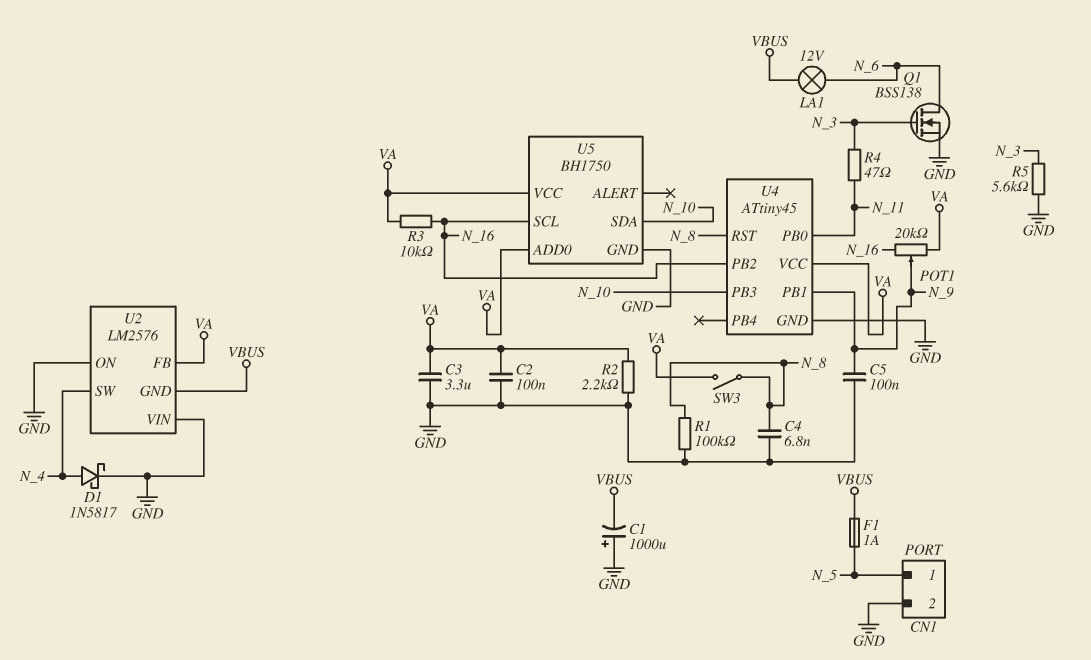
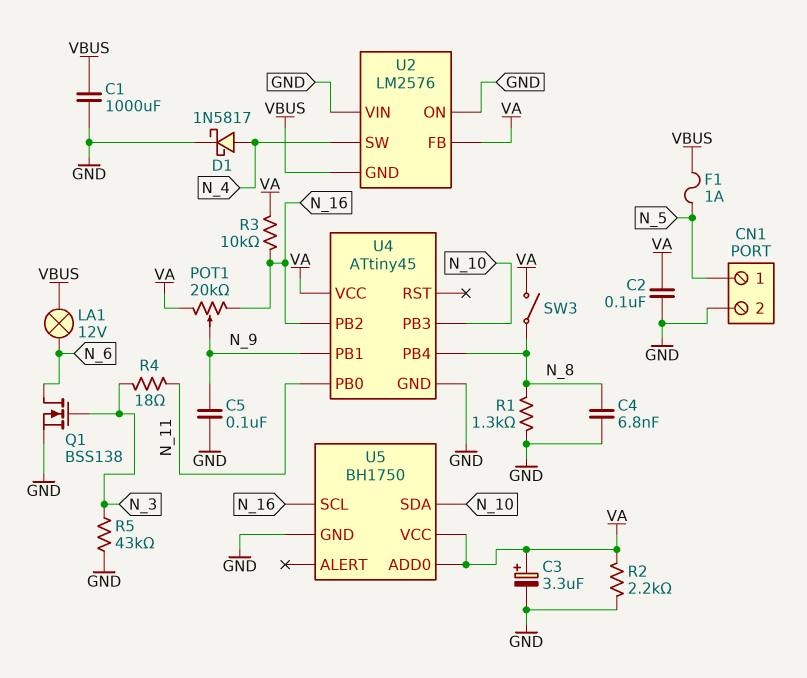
C1: 1000uF (plus GND, minus VBUS) -> 1000uF (GND, VBUS)
C3: 3.3uF (GND, VA) -> 3.3uF (plus VA, minus GND)
R1: 100k (GND, N_8) -> 1.3k (GND, N_8)
R4: 47 (N_3, N_11) -> 18 (N_3, N_11)
R5: 5.6k (GND, N_3) -> 43k (GND, N_3)
U4 pin PB4: none -> N_8
U4 pin RST: N_8 -> none

